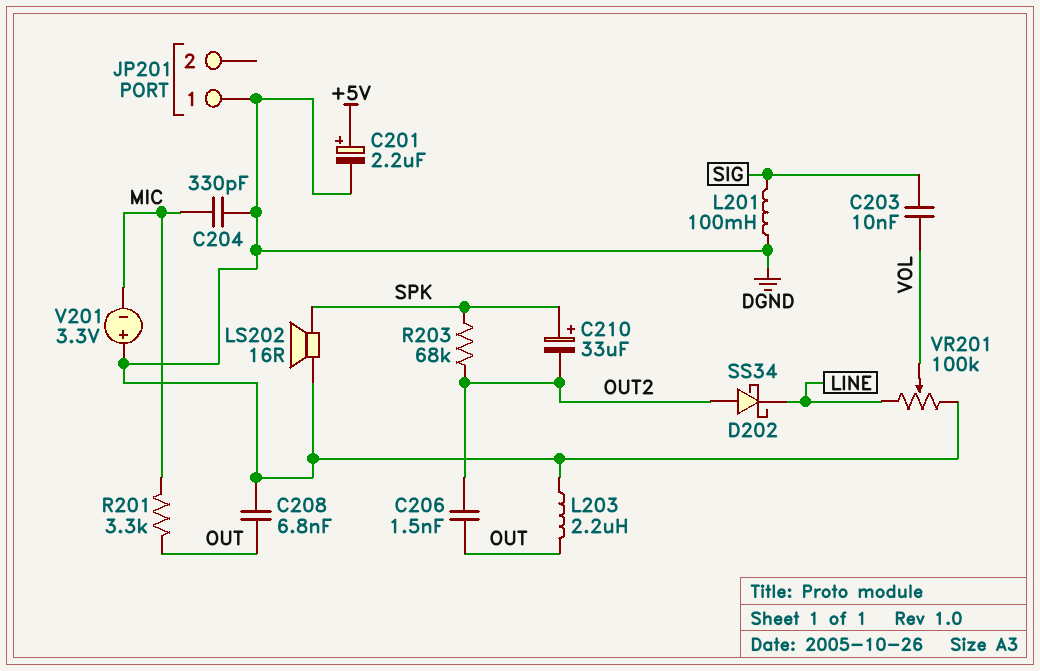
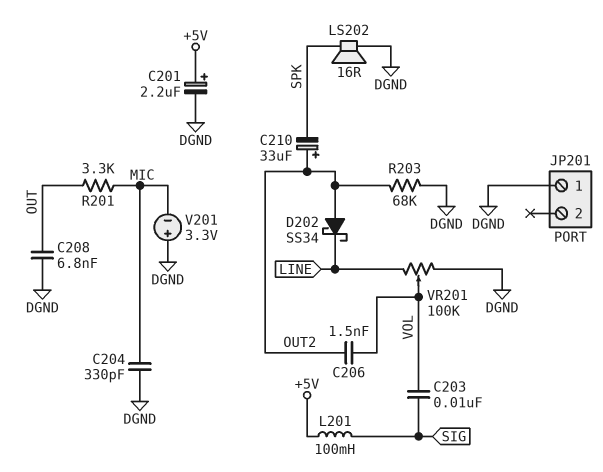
C206: 1.5nF (OUT, OUT2) -> 1.5nF (OUT2, VOL)
C210: 33uF (plus SPK, minus OUT2) -> 33uF (plus OUT2, minus SPK)
L201: 100mH (DGND, SIG) -> 100mH (+5V, SIG)
L203: 2.2uH (DGND, OUT) -> none
R203: 68k (OUT2, SPK) -> 68k (DGND, OUT2)

